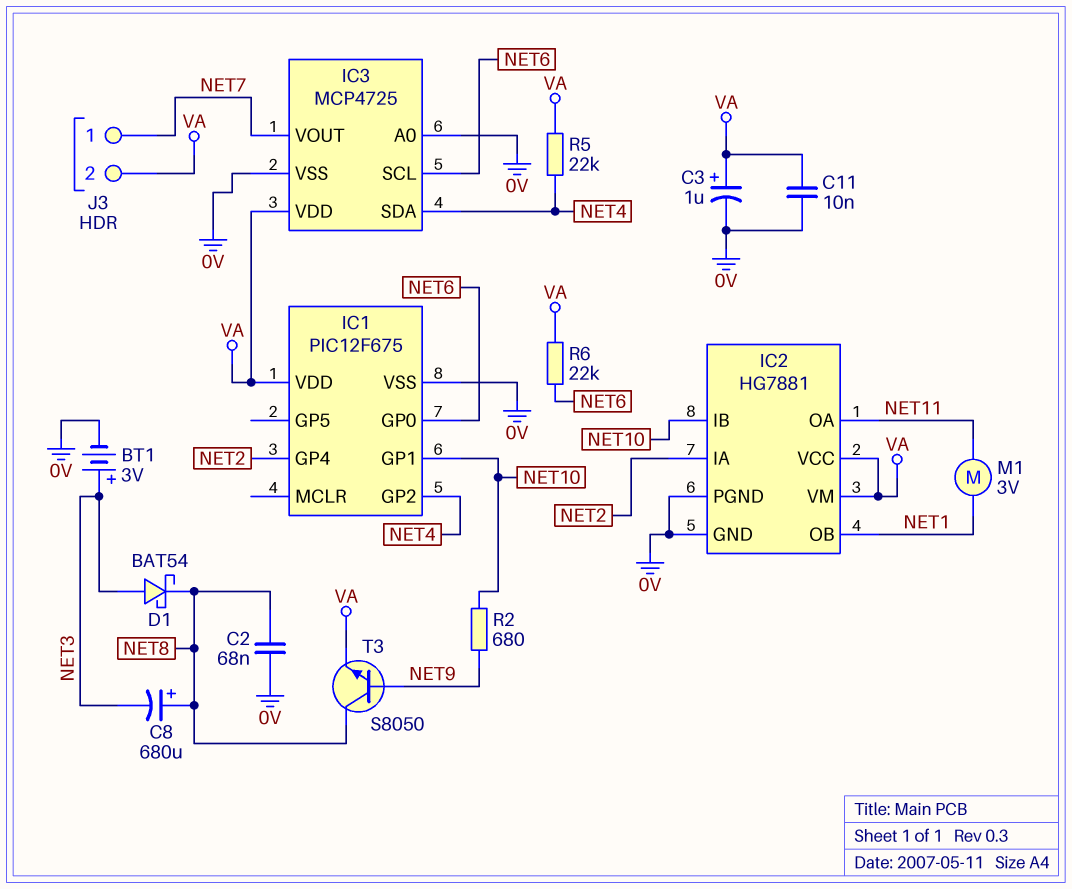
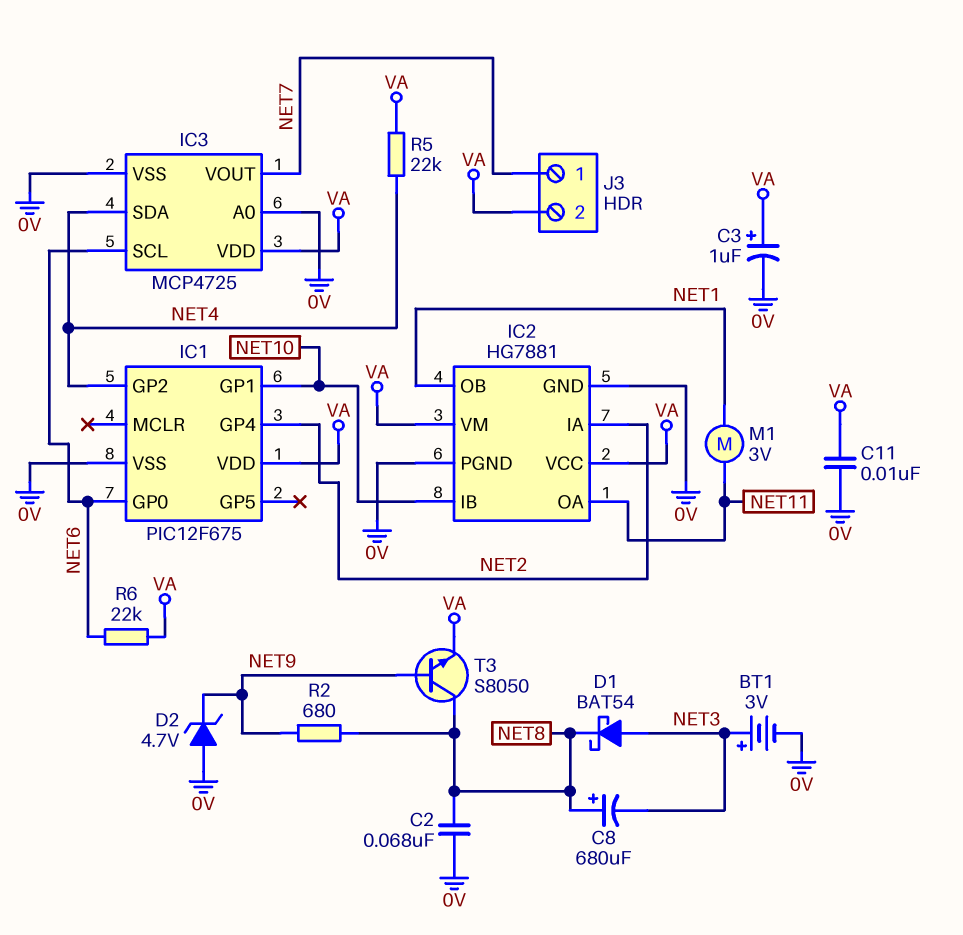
D2: none -> zener 4.7V (A 0V, K NET9)
R2: 680 (NET9, NET10) -> 680 (NET8, NET9)

